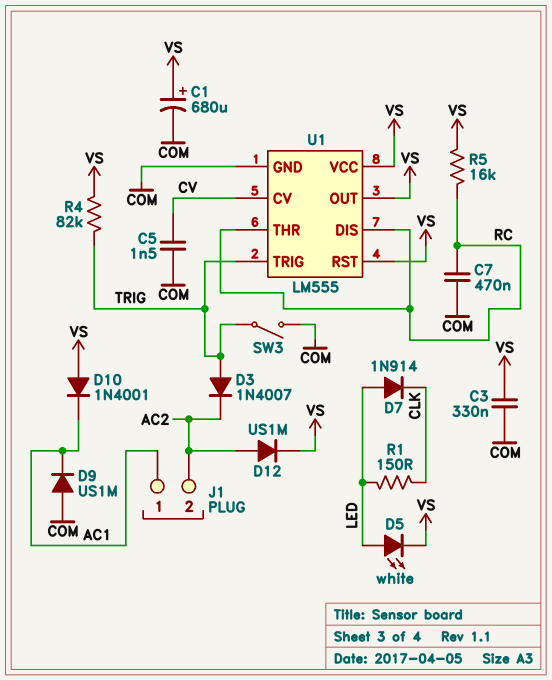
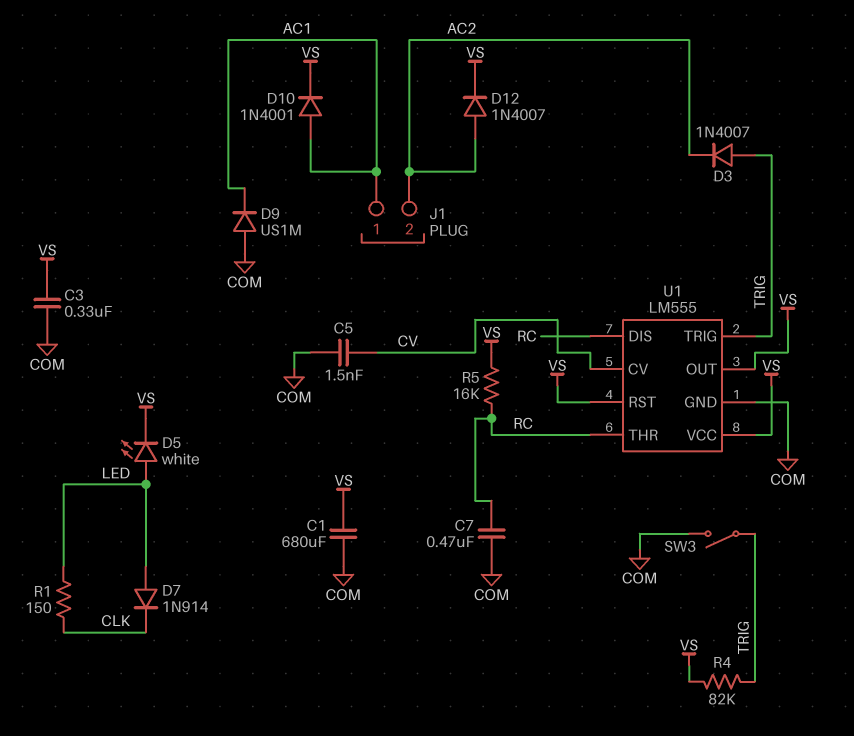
C1: 680uF (plus VS, minus COM) -> 680uF (COM, VS)
D10: diode 1N4001 (A VS, K AC1) -> diode 1N4001 (A AC1, K VS)
D12: diode US1M (A AC2, K VS) -> diode 1N4007 (A AC2, K VS)

